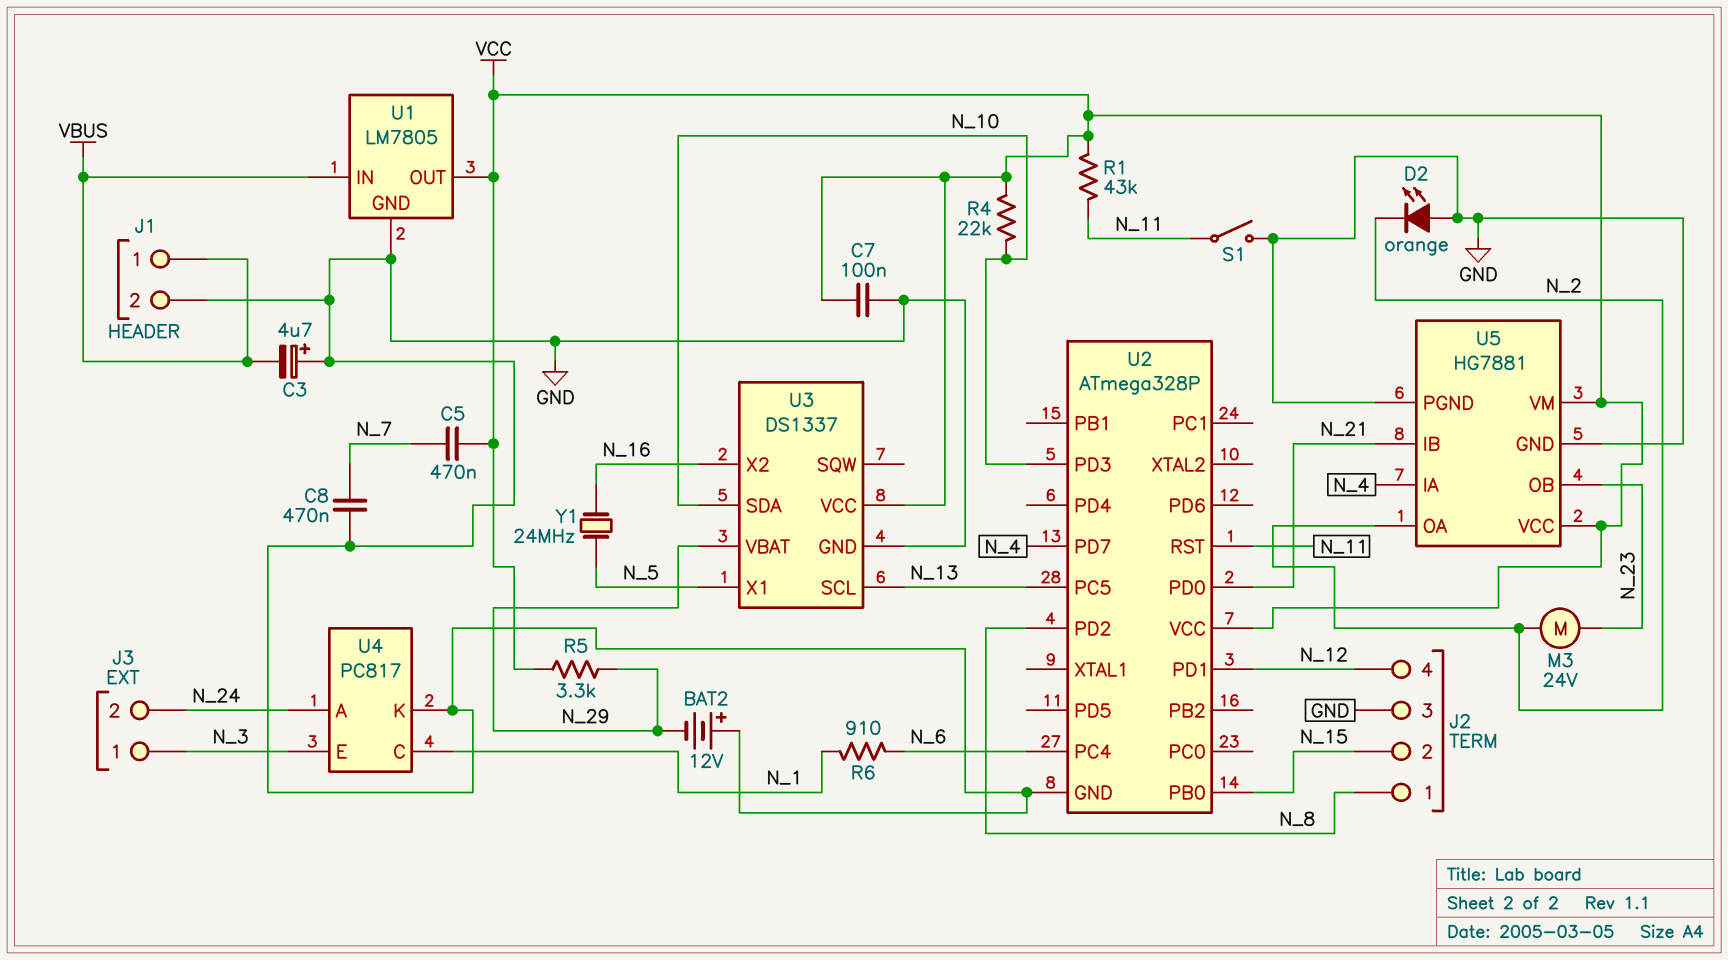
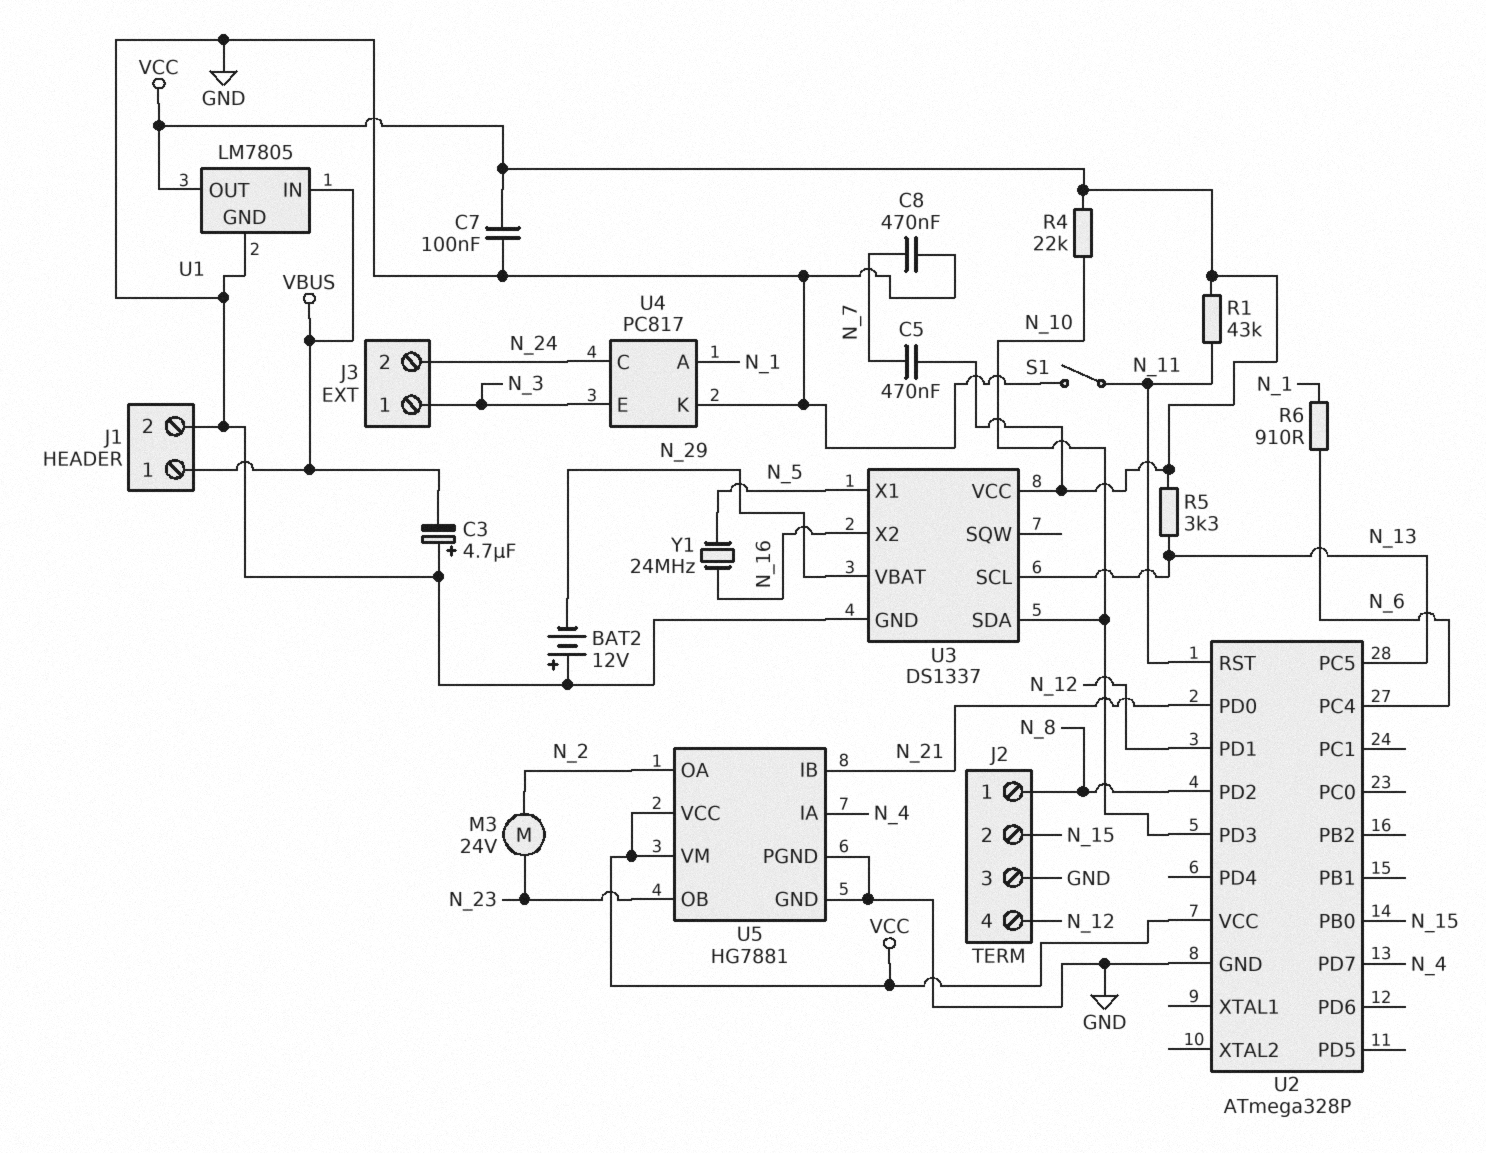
D2: LED orange (A GND, K N_2) -> none
R5: 3.3k (N_29, VCC) -> 3.3k (N_13, VCC)
U4 pin A: N_24 -> N_1
U4 pin C: N_1 -> N_24

